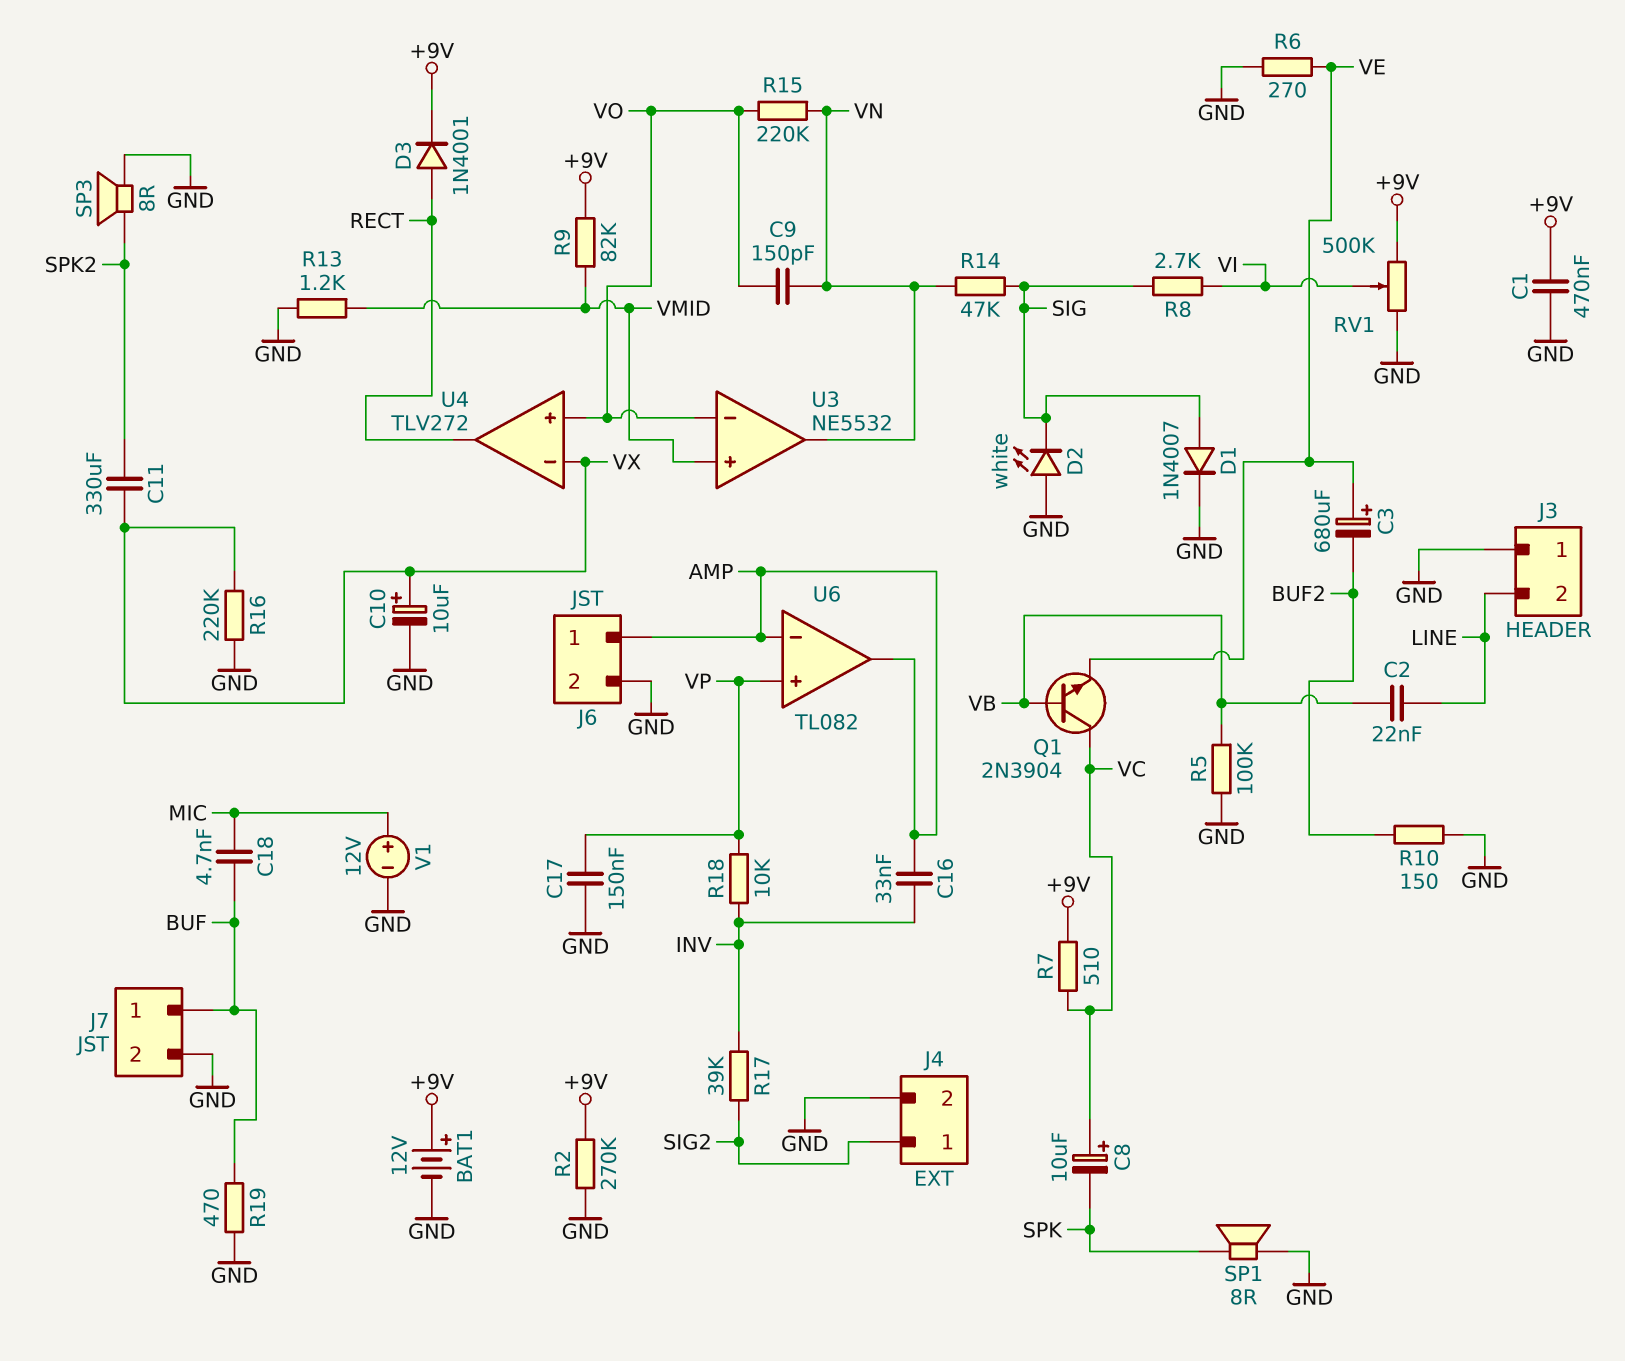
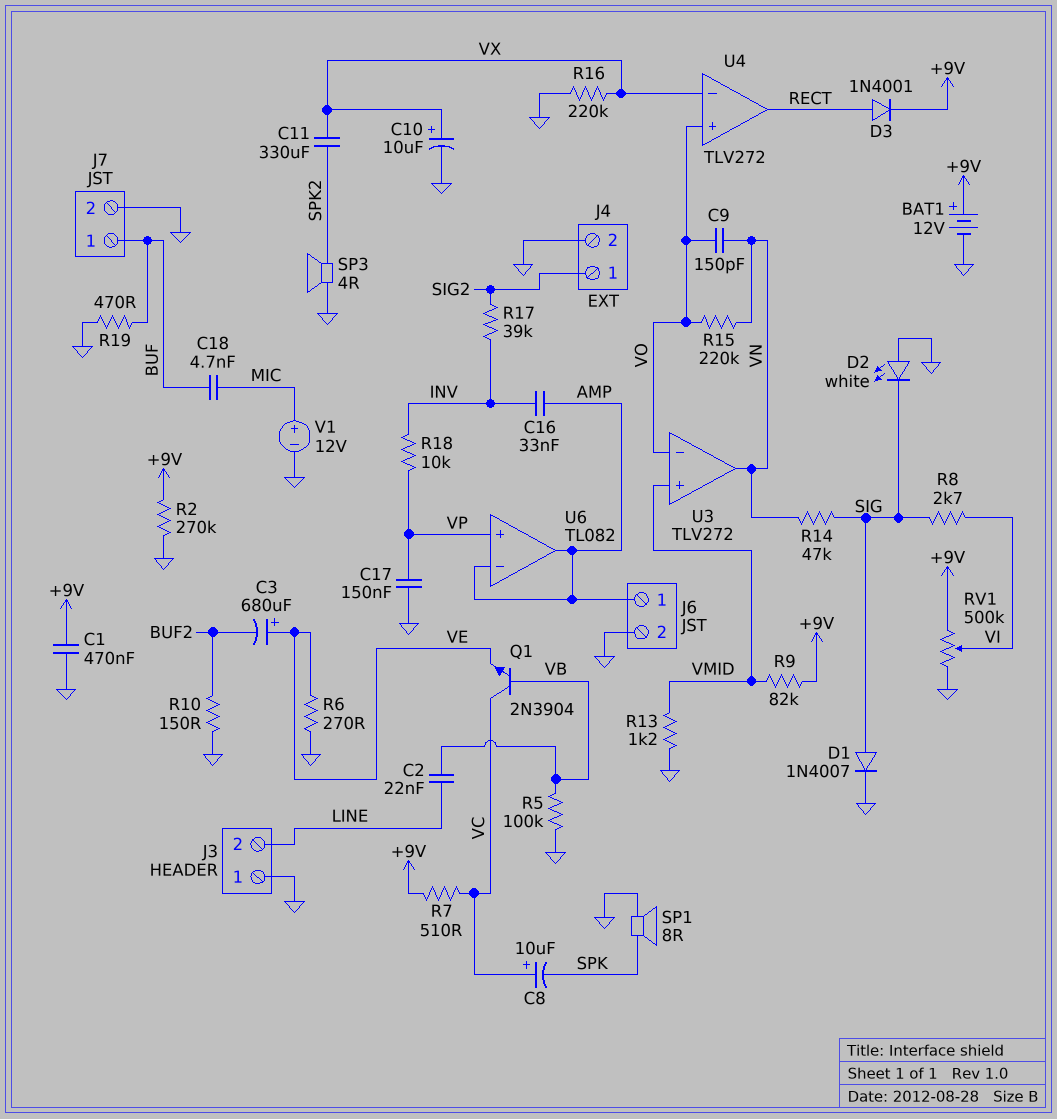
SP3: speaker 8R (GND, SPK2) -> speaker 4R (GND, SPK2)
U3: NE5532 -> TLV272

